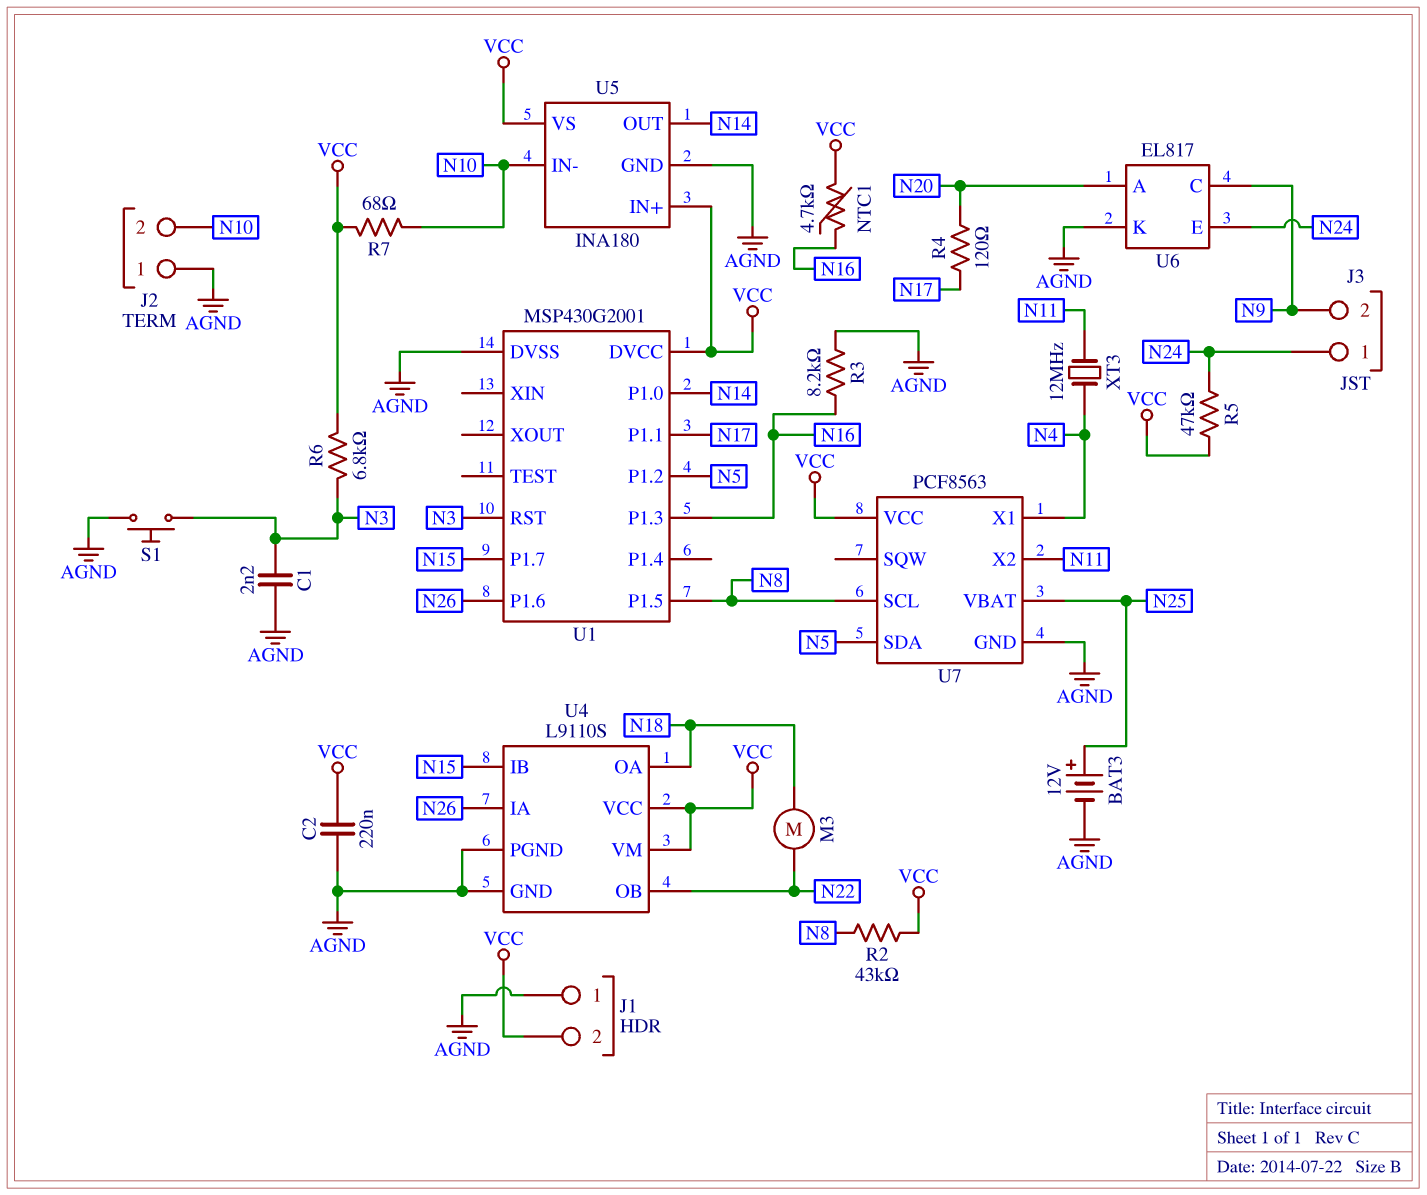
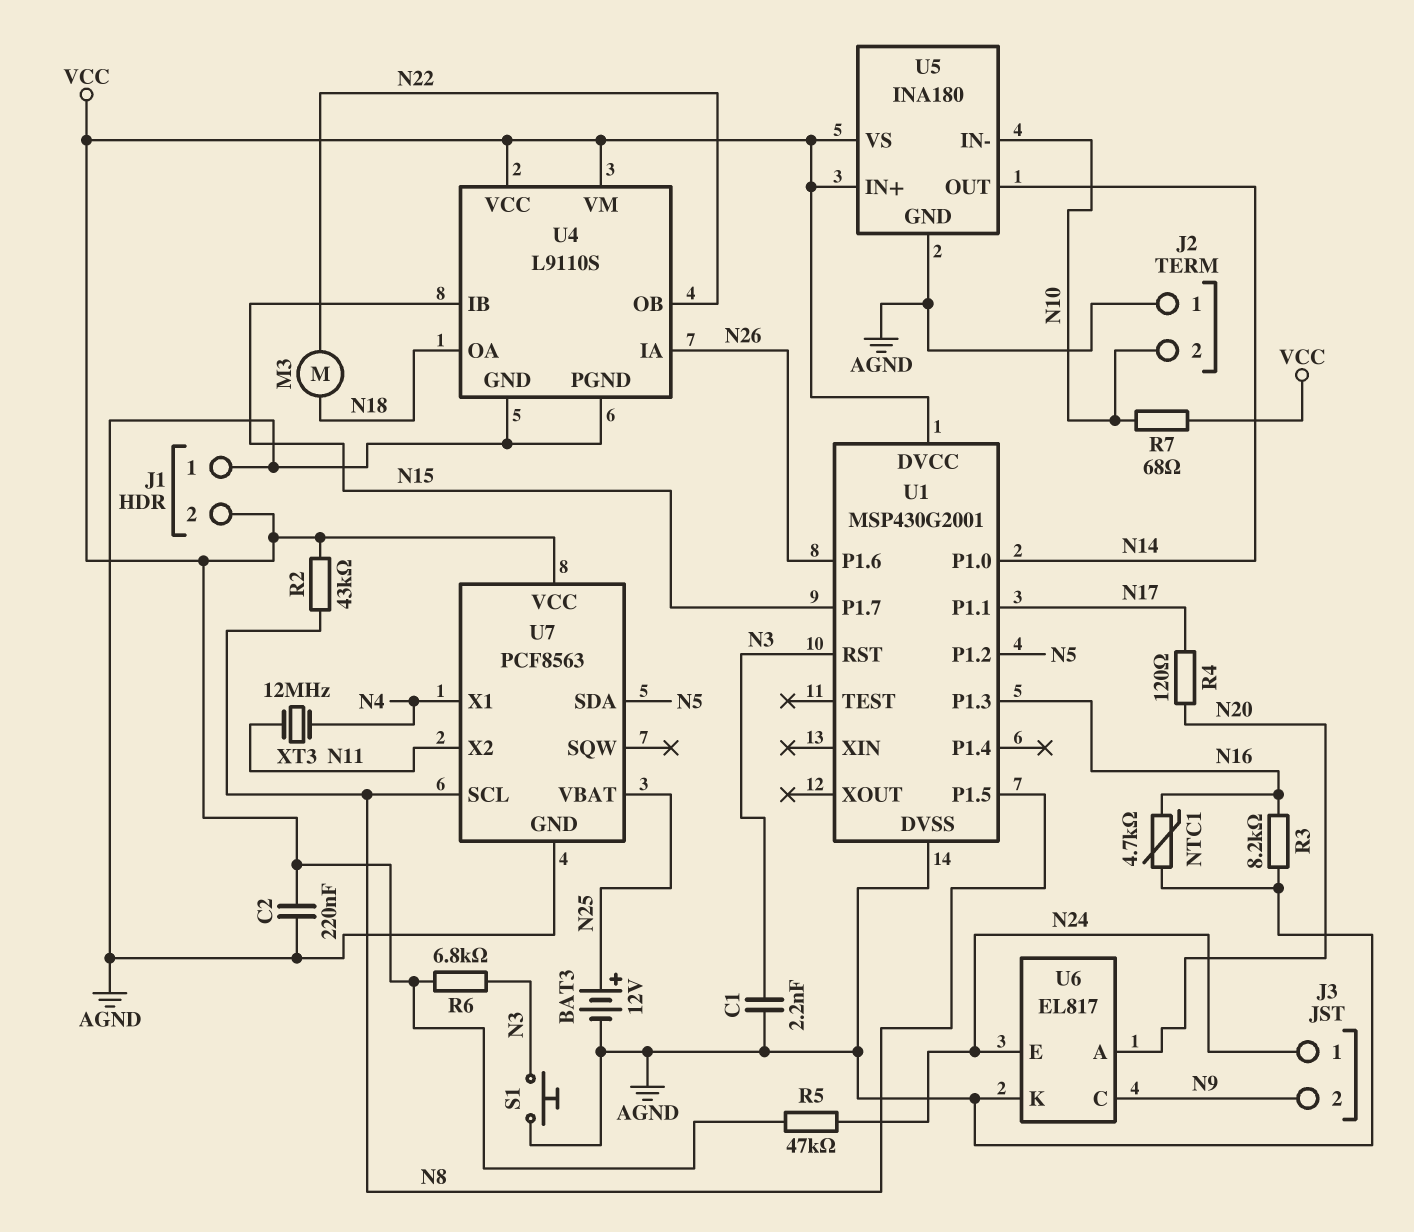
NTC1: 4.7k (N16, VCC) -> 4.7k (AGND, N16)

